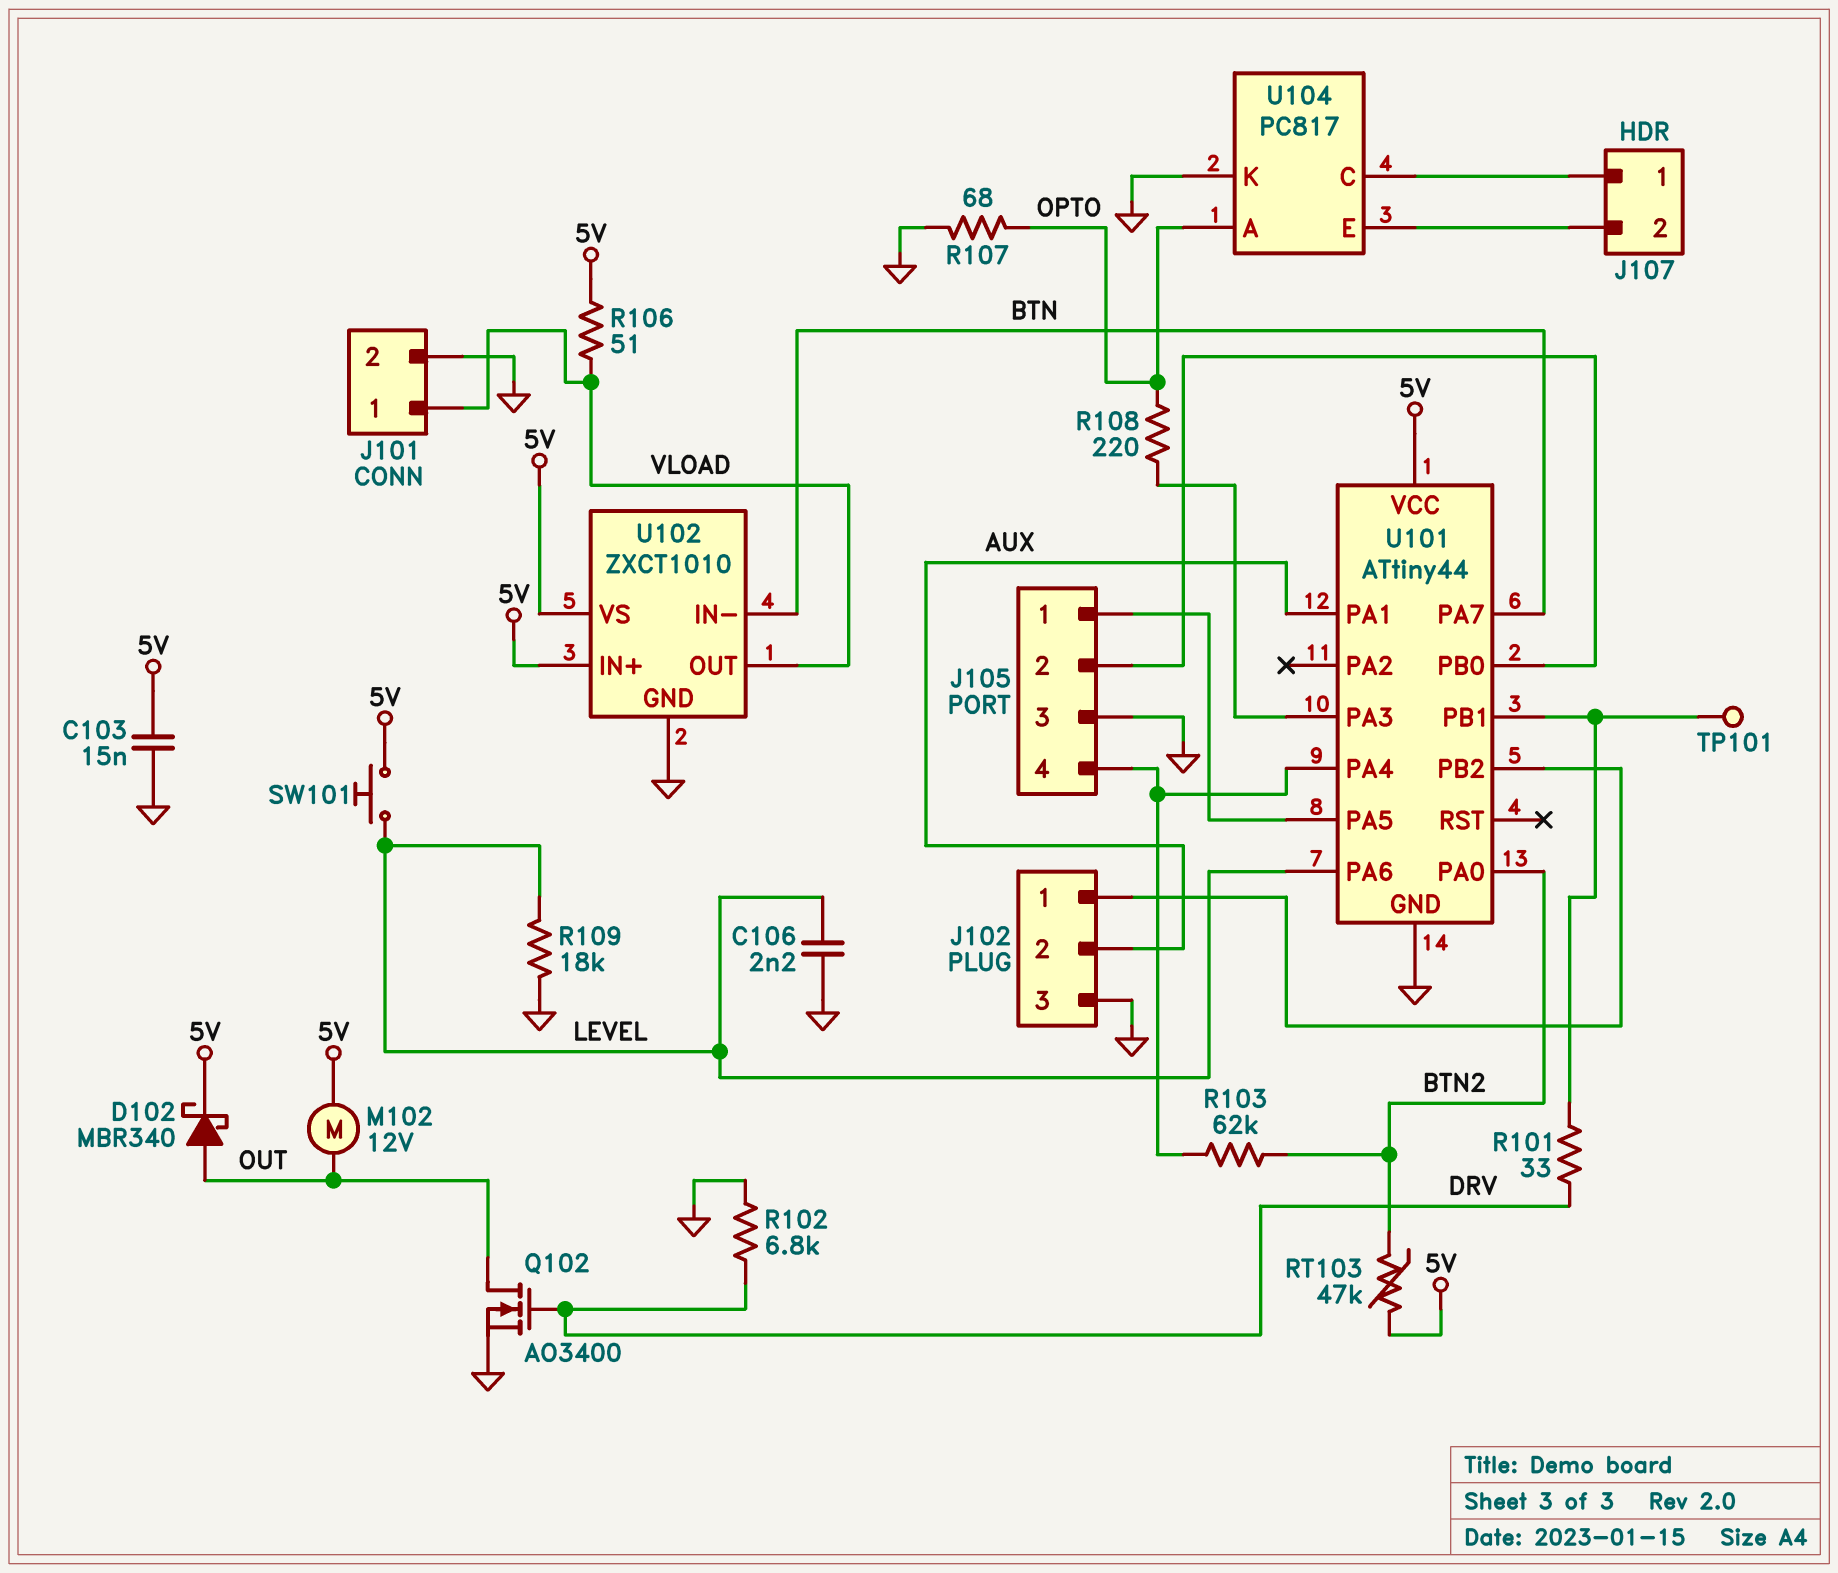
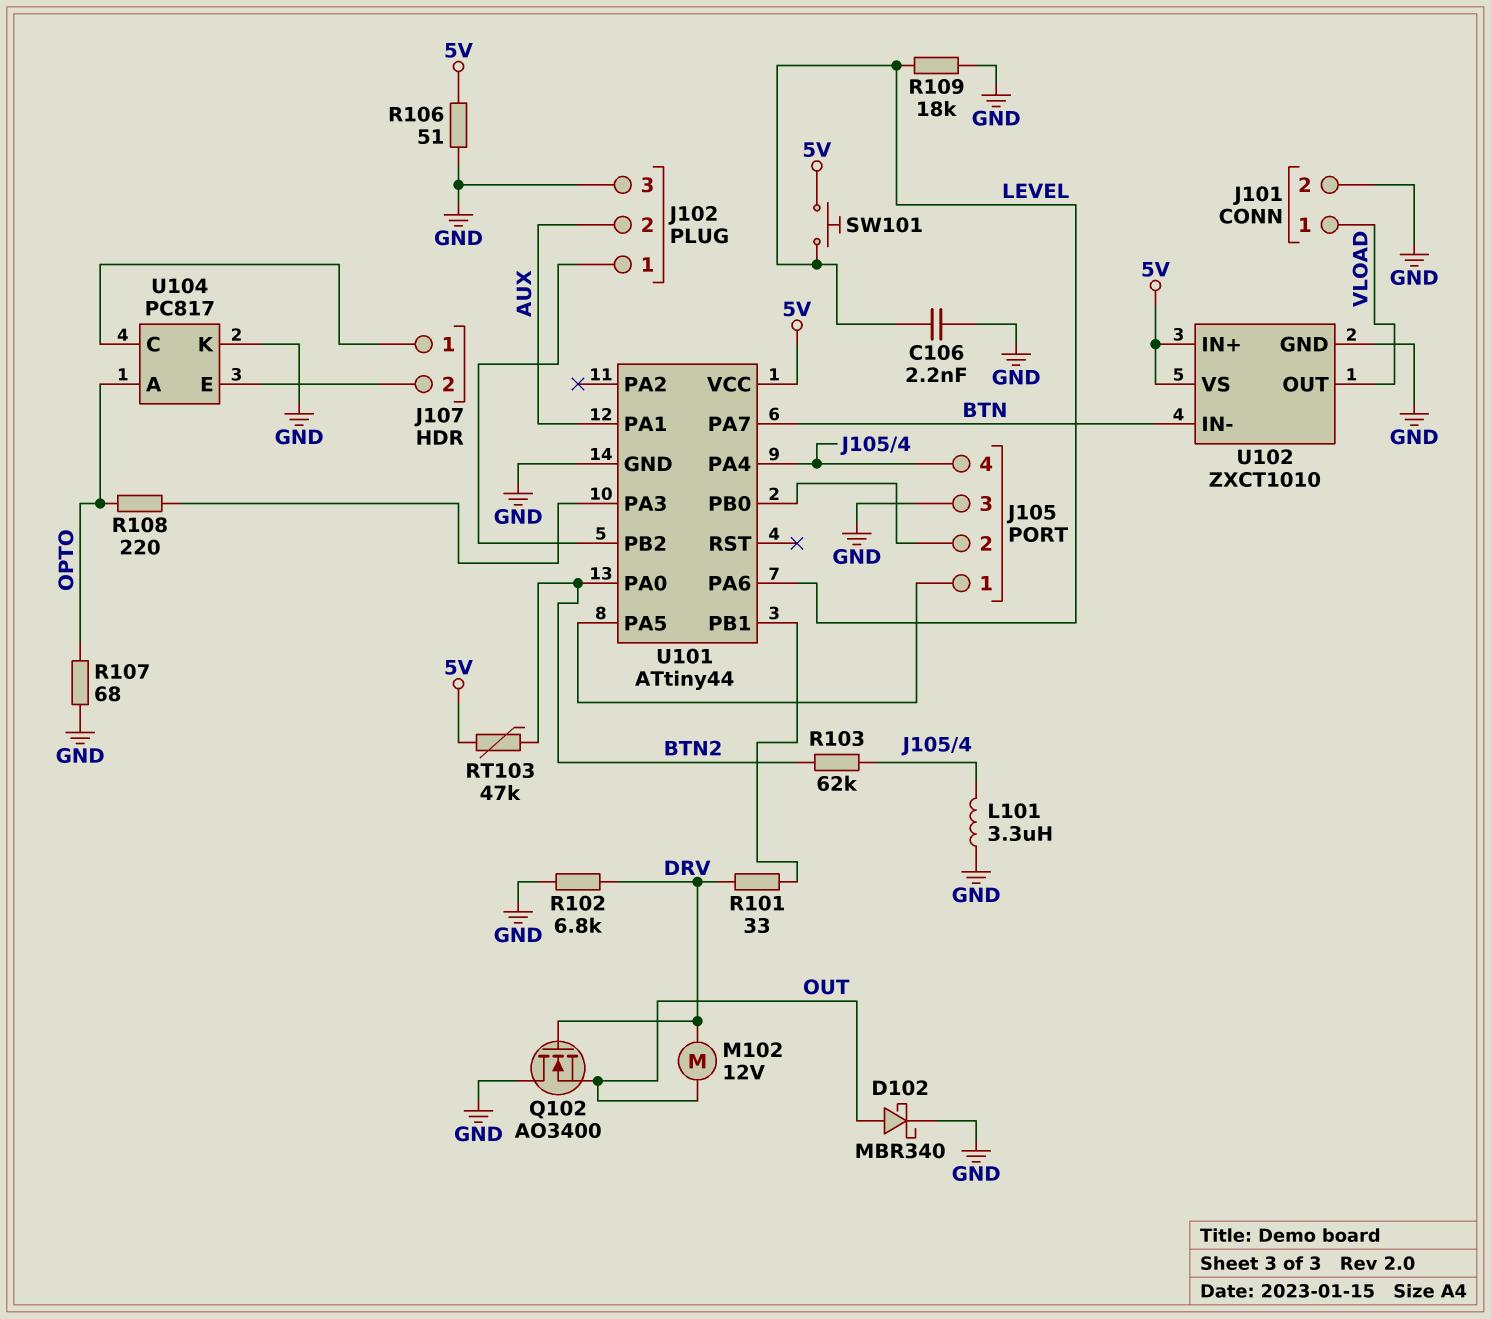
C103: 15nF (5V, GND) -> none
D102: schottky MBR340 (A OUT, K 5V) -> schottky MBR340 (A OUT, K GND)
L101: none -> 3.3uH (GND, J105/4)
M102: motor 12V (5V, OUT) -> motor 12V (DRV, OUT)
Q102: NMOS AO3400 (G DRV, D OUT, S GND) -> NMOS AO3400 (G DRV, D GND, S OUT)
R106: 51 (5V, VLOAD) -> 51 (5V, GND)
TP101: test point (U101/PB1) -> none

